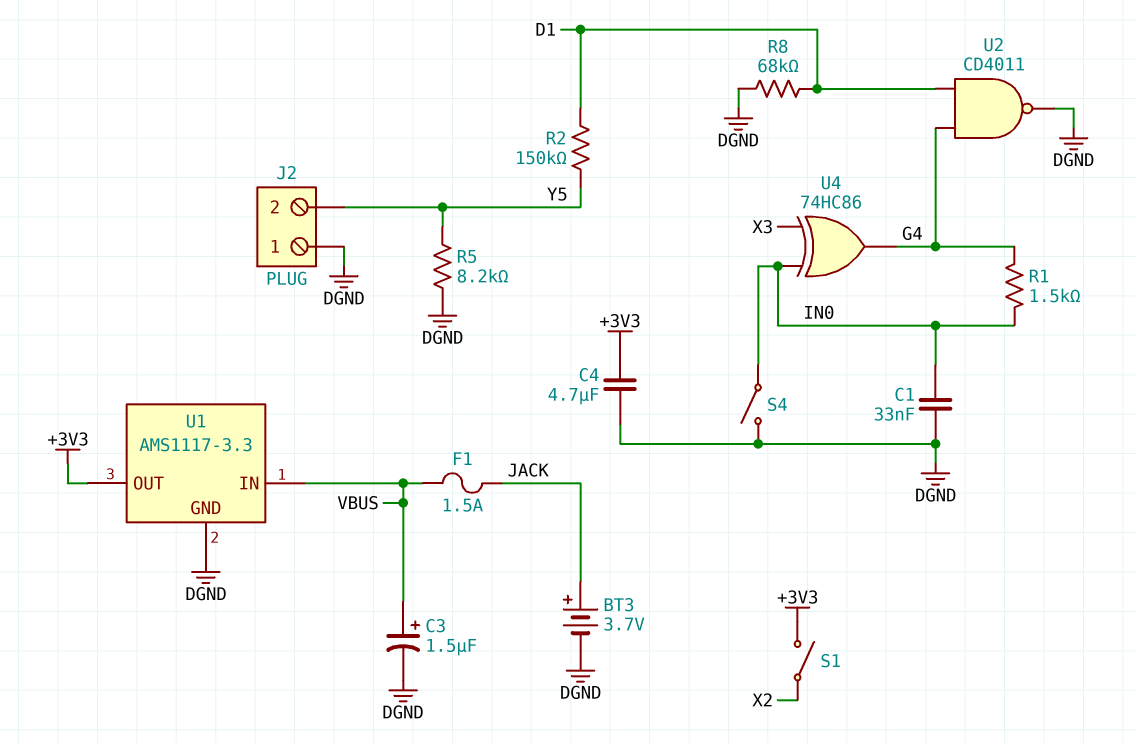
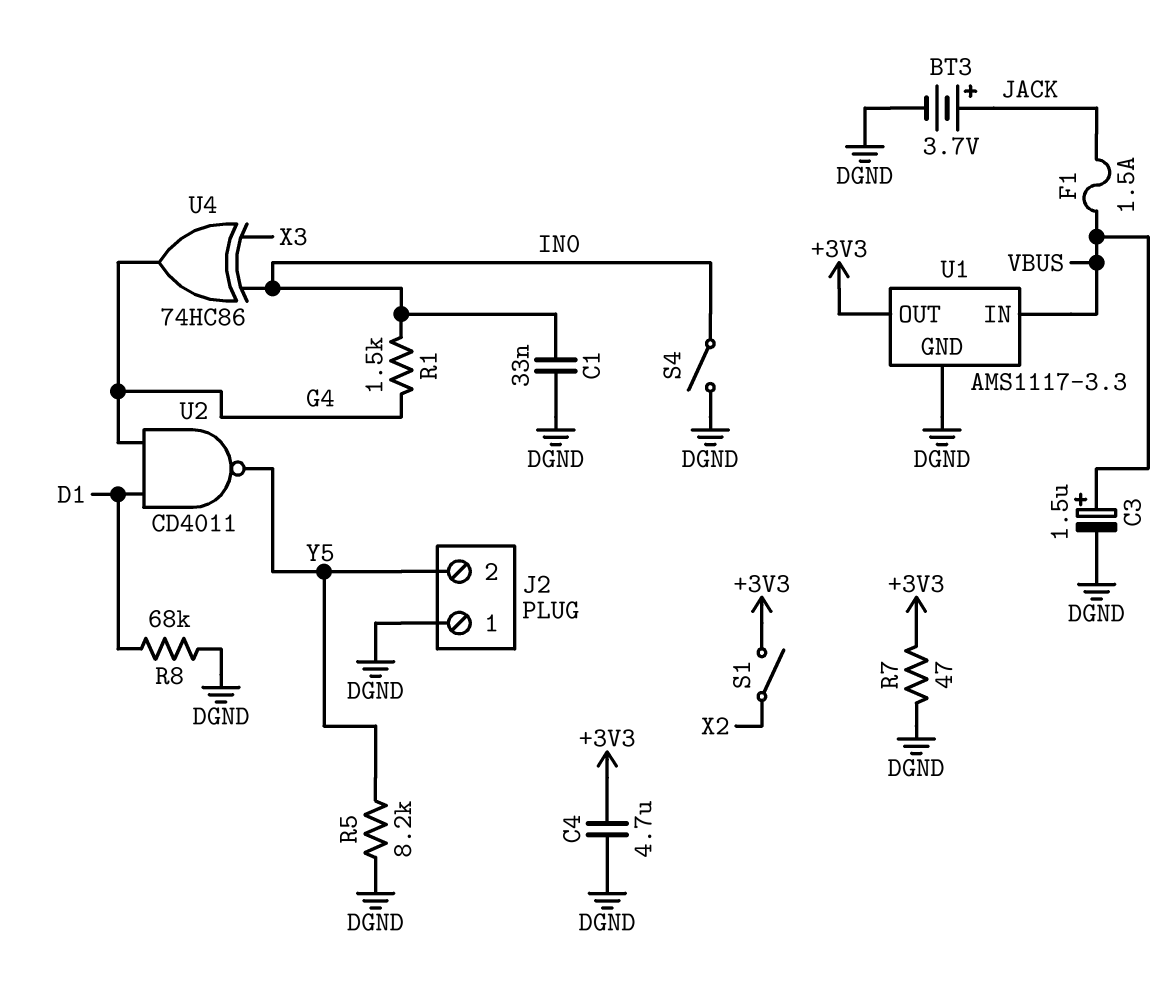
R2: 150k (D1, Y5) -> none
R7: none -> 47 (+3V3, DGND)
U2: NAND CD4011 (in D1, in G4, out DGND) -> NAND CD4011 (in D1, in G4, out Y5)

